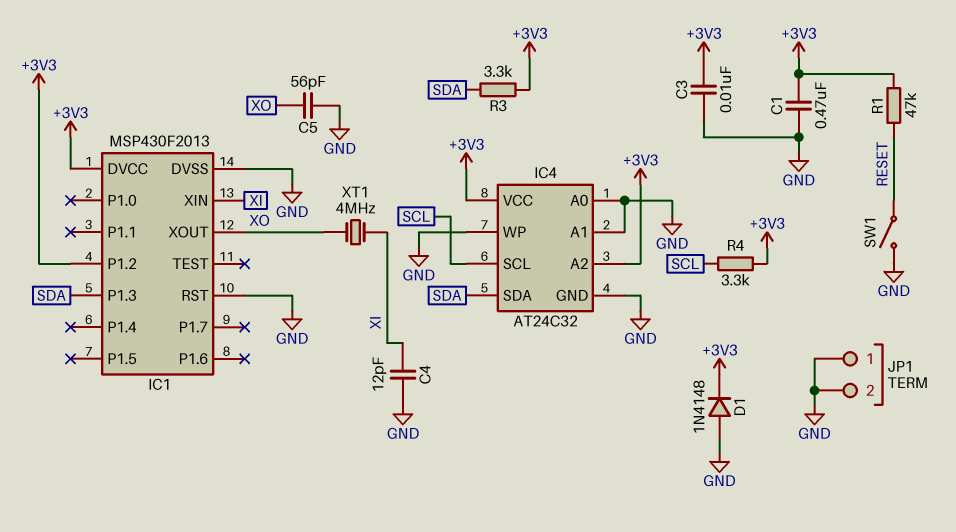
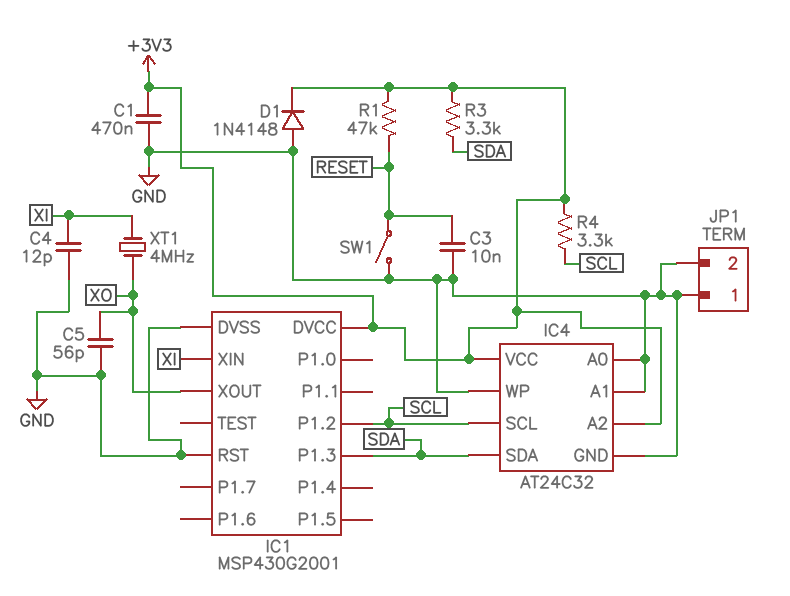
C3: 10nF (+3V3, GND) -> 10nF (GND, RESET)
IC1: MSP430F2013 -> MSP430G2001
IC1 pin P1.2: +3V3 -> SCL

